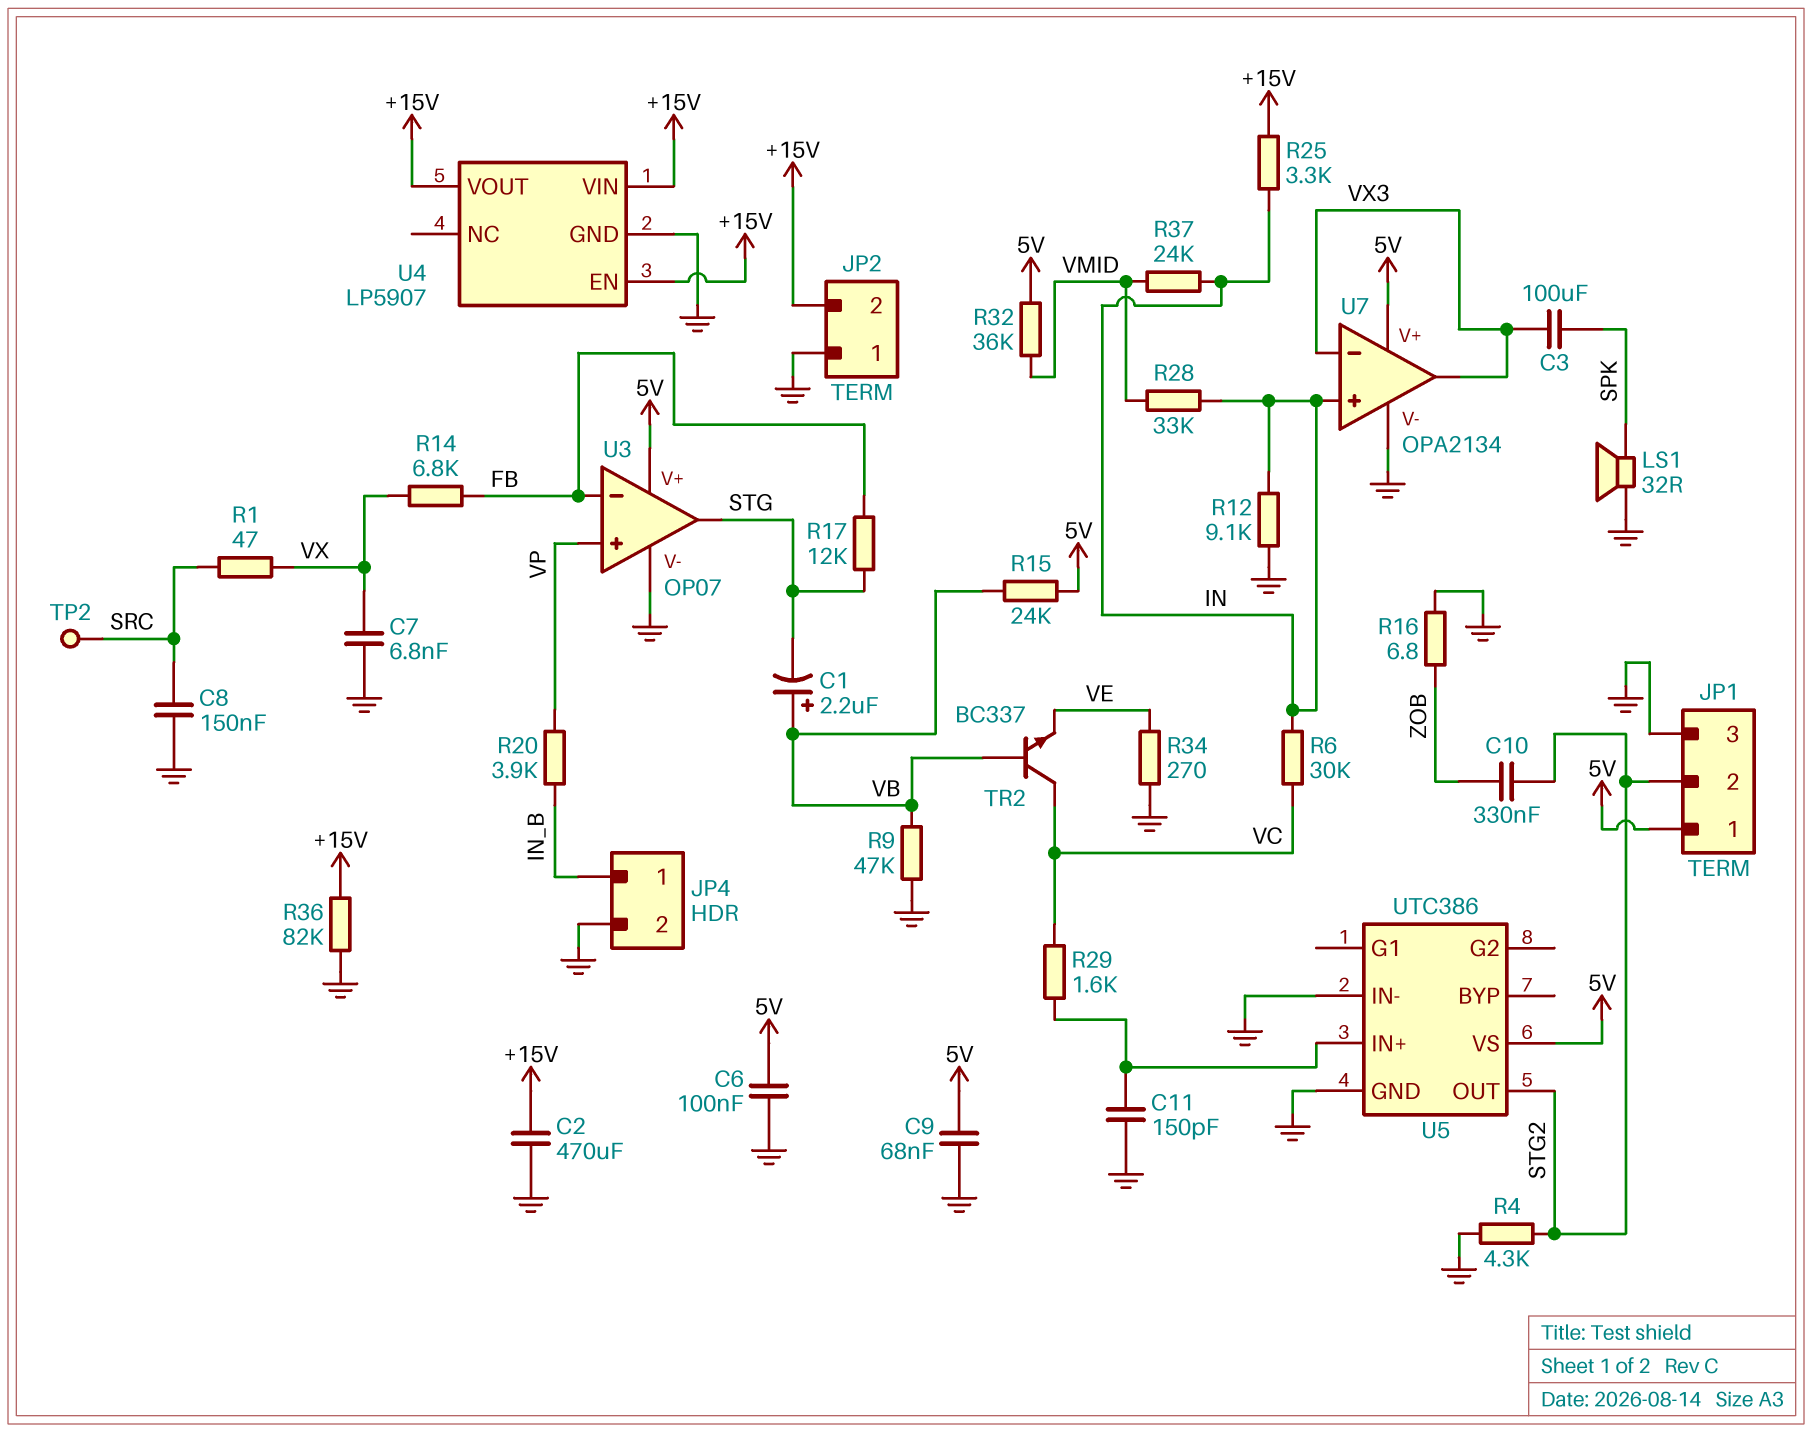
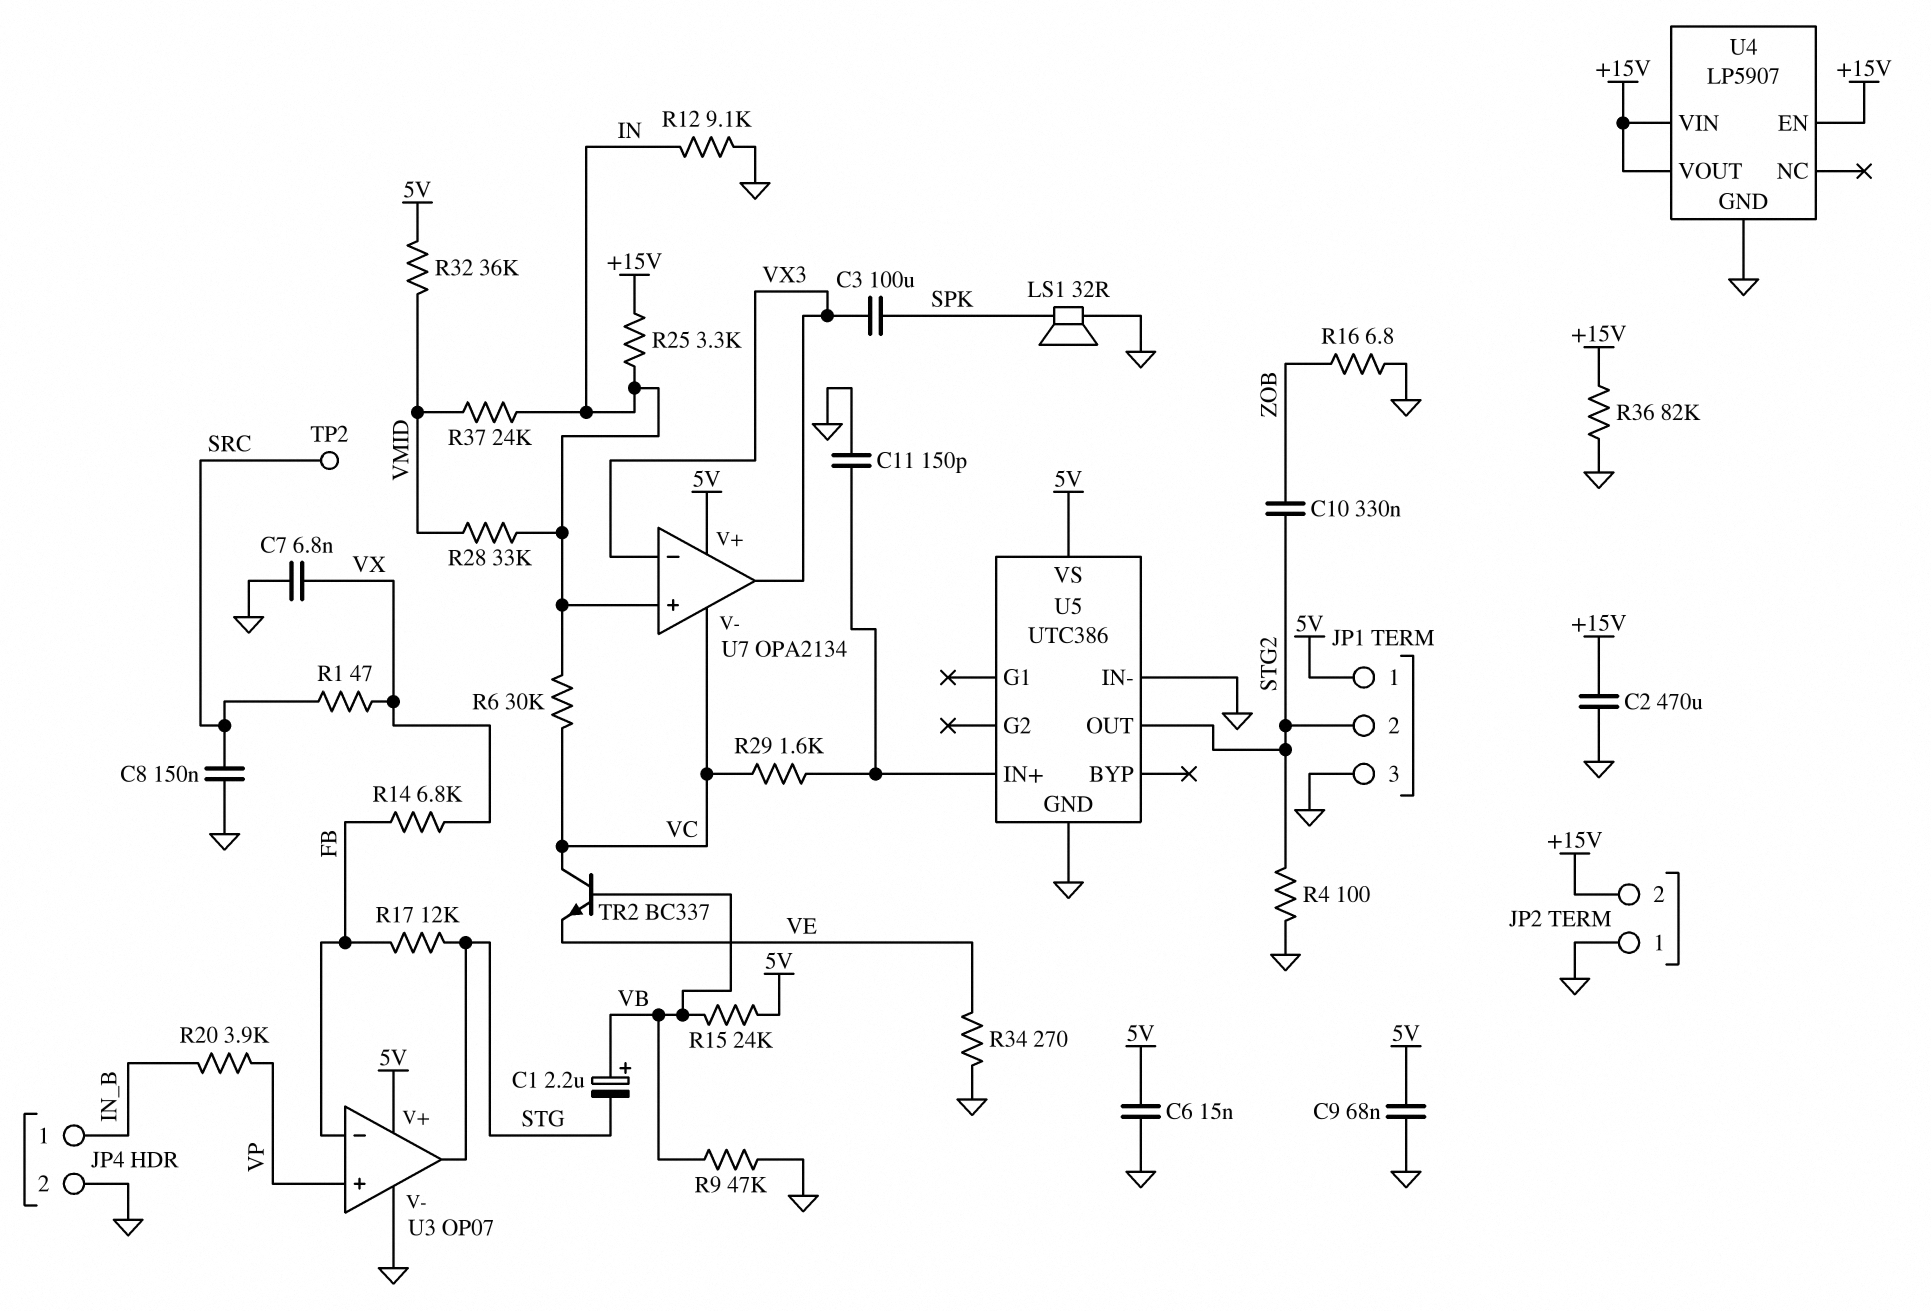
C6: 100nF (5V, GND) -> 15nF (5V, GND)
R4: 4.3k (GND, STG2) -> 100 (GND, STG2)
U7 pin V-: GND -> VC

